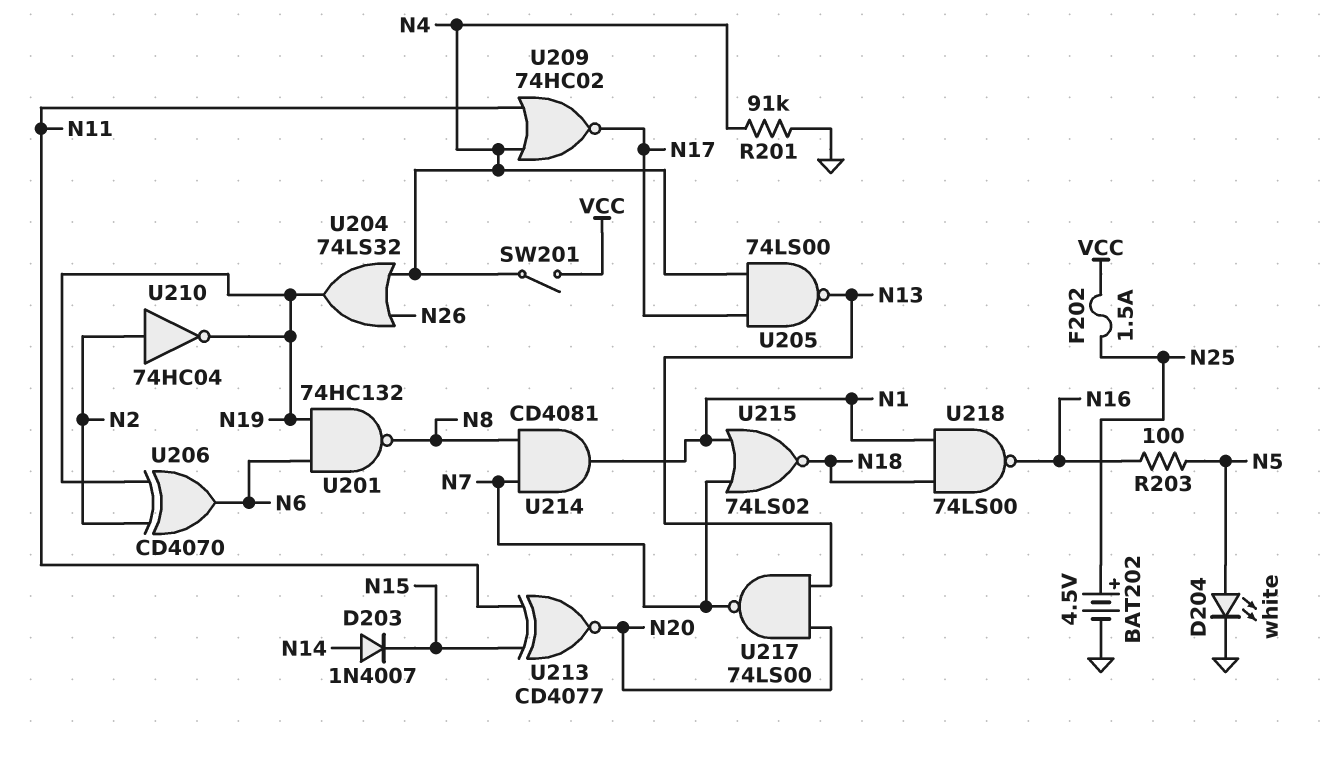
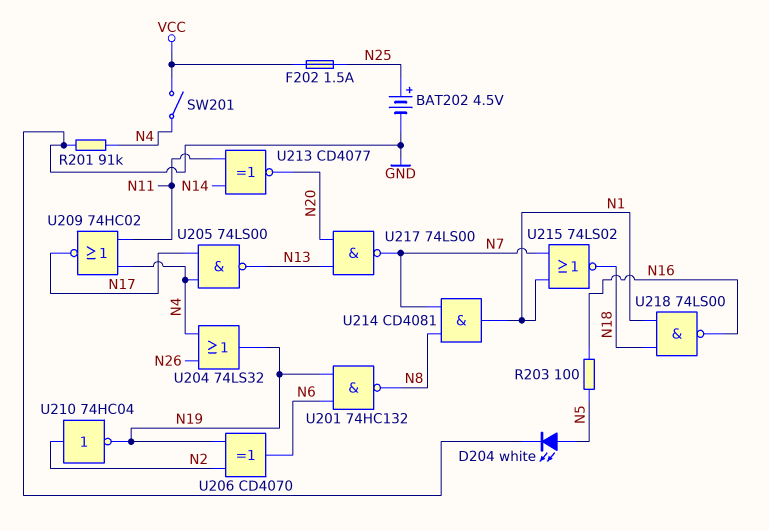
D203: diode 1N4007 (A N14, K N15) -> none
U213: XNOR CD4077 (in N11, in N15, out N20) -> XNOR CD4077 (in N11, in N14, out N20)

